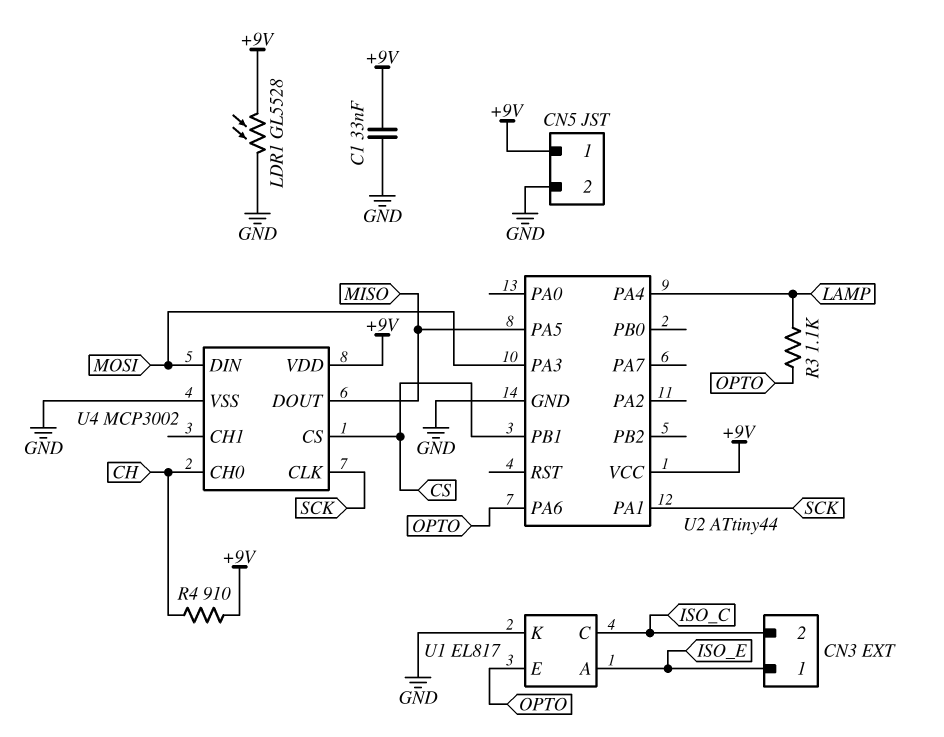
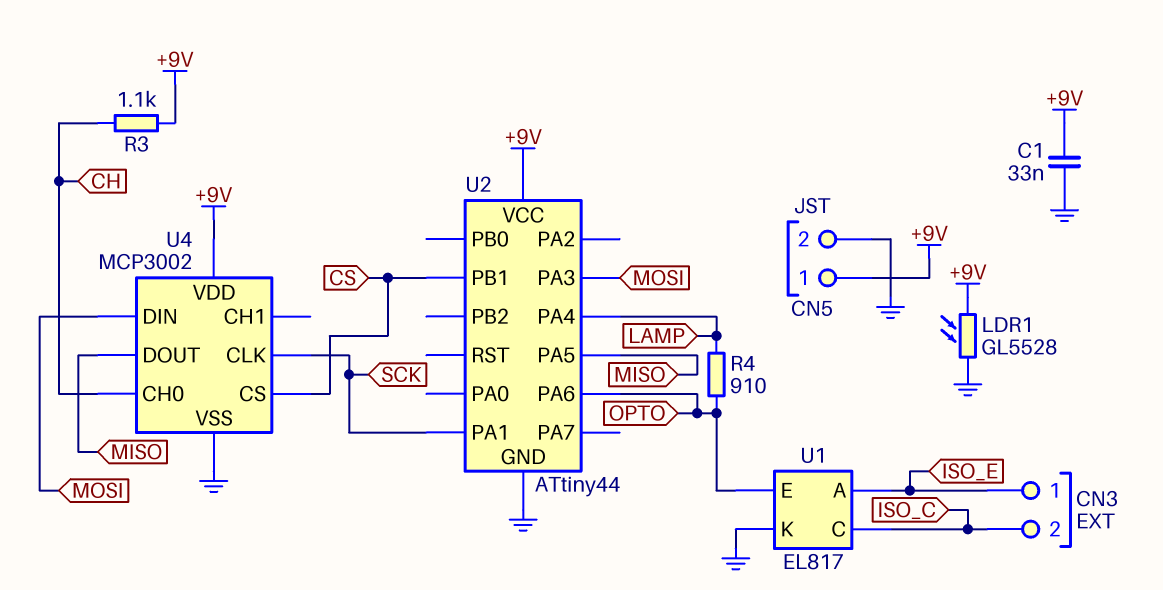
R3: 1.1k (LAMP, OPTO) -> 1.1k (+9V, CH)
R4: 910 (+9V, CH) -> 910 (LAMP, OPTO)

